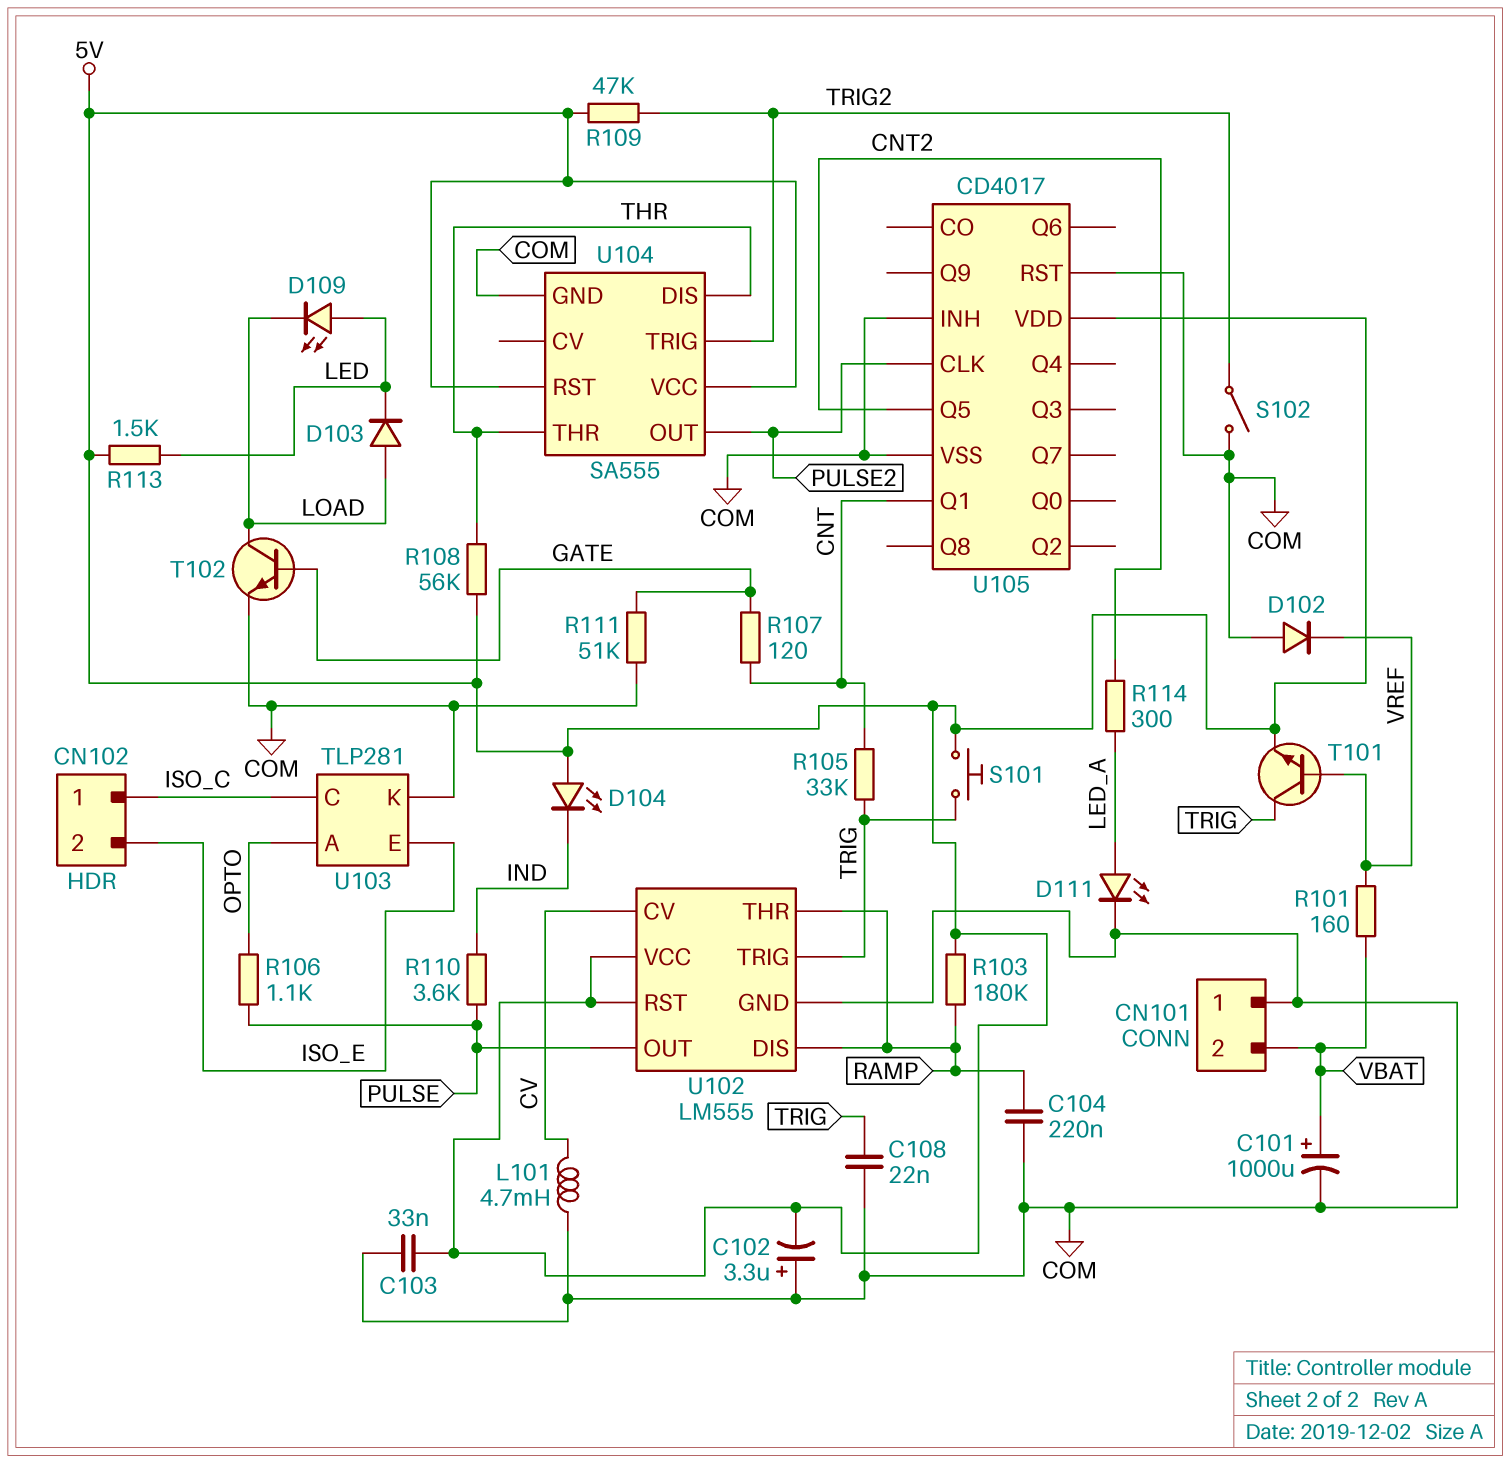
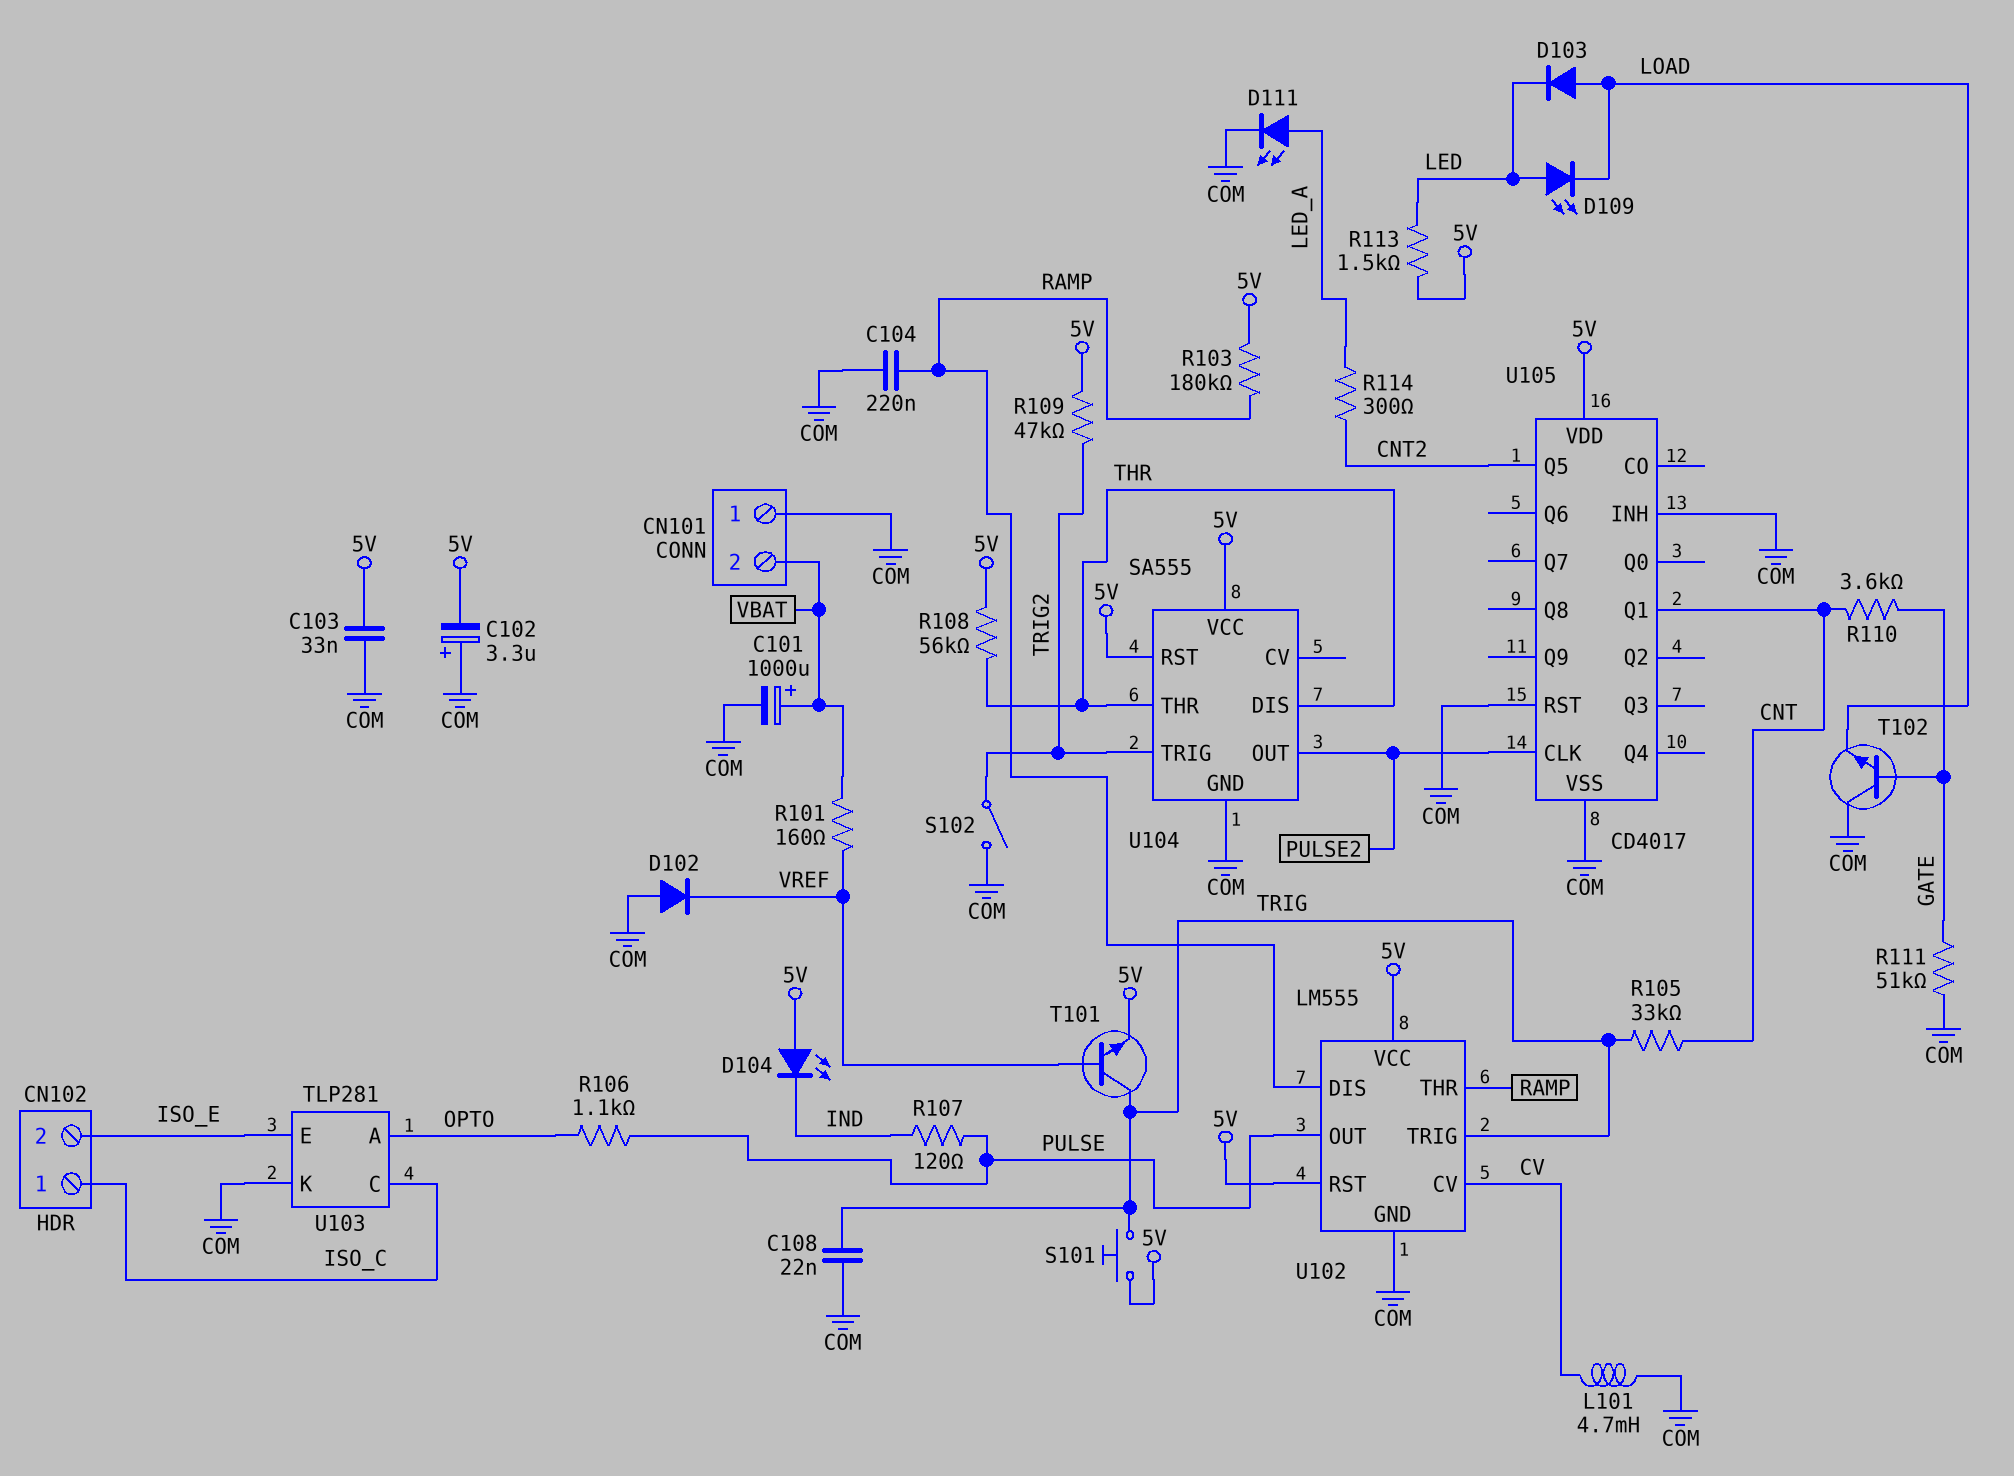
R107: 120 (CNT, GATE) -> 120 (IND, PULSE)
R110: 3.6k (IND, PULSE) -> 3.6k (CNT, GATE)
T102: NPN (B GATE, C LOAD, E COM) -> NPN (B GATE, C COM, E LOAD)

